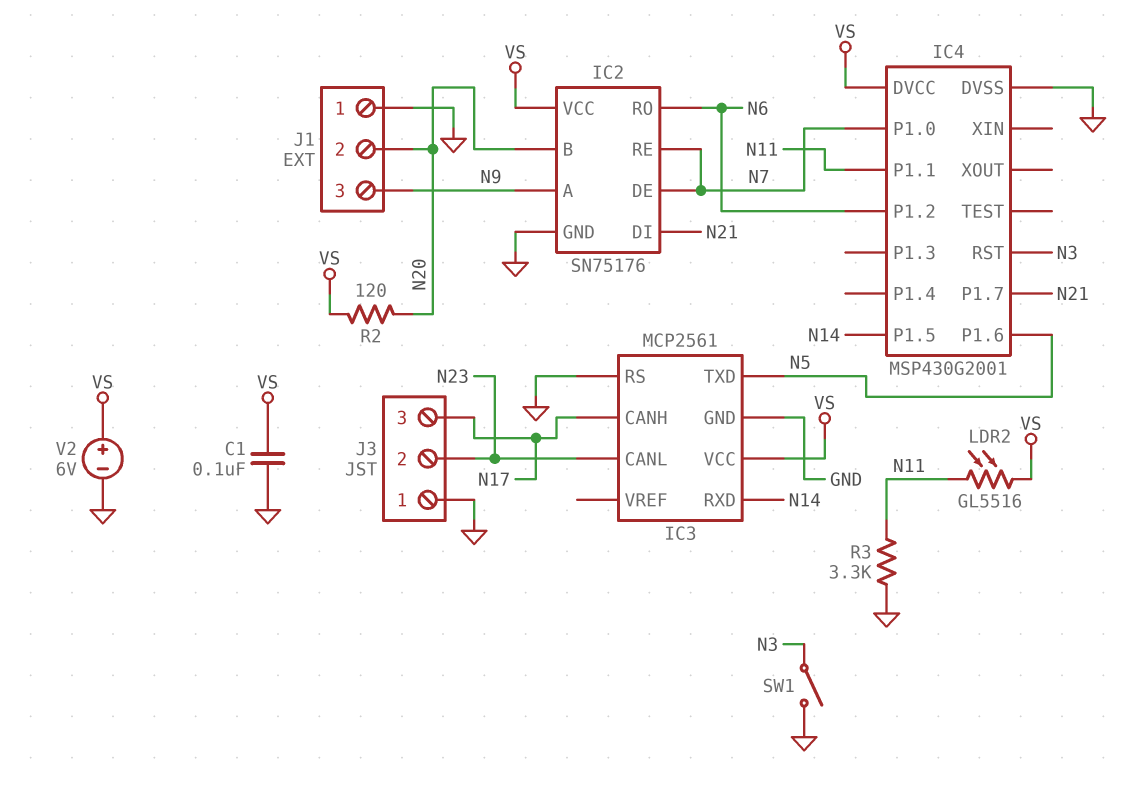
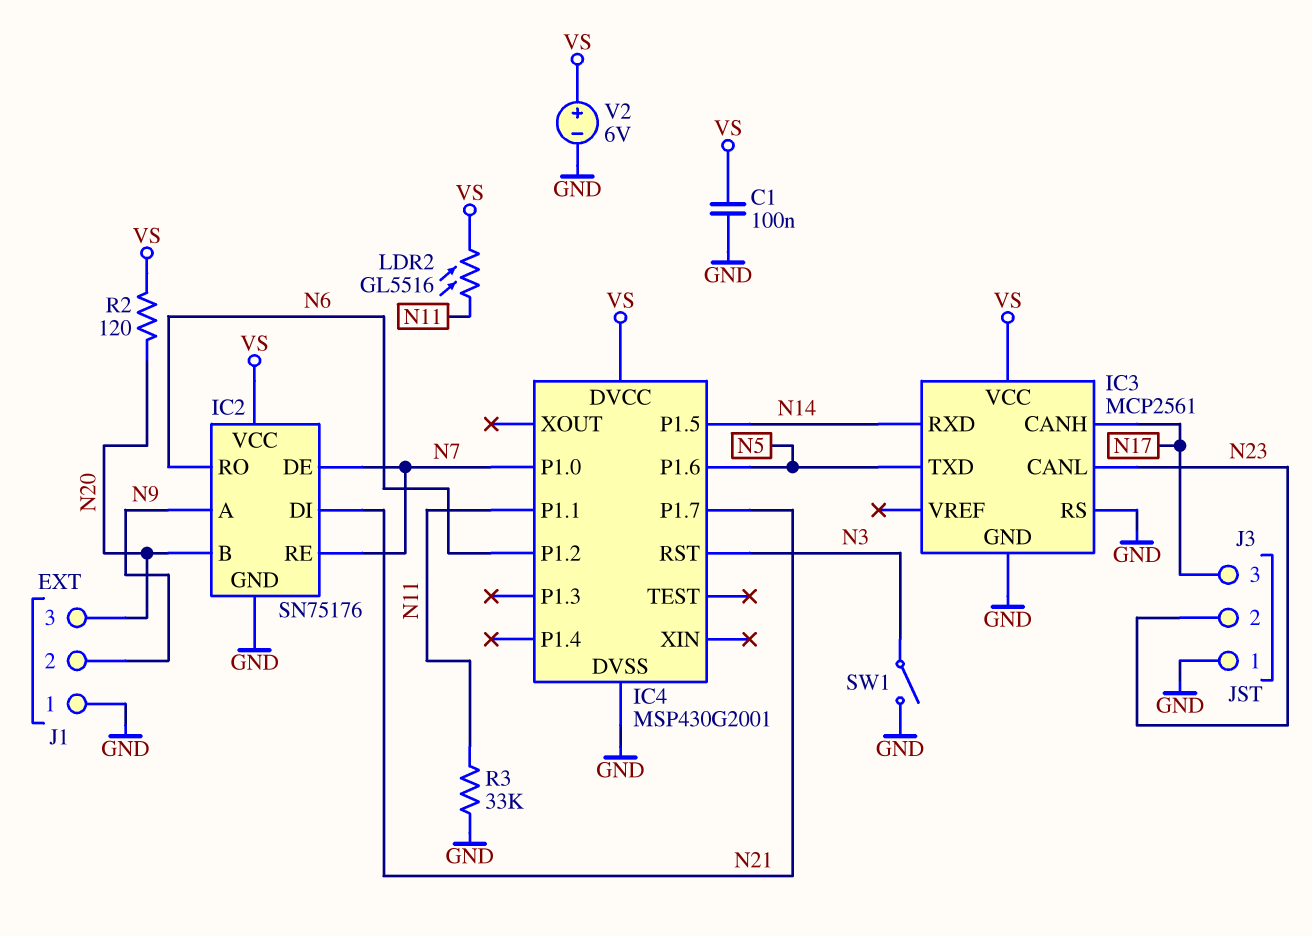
J1 pin 2: N20 -> N9
J1 pin 3: N9 -> N20
R3: 3.3k (GND, N11) -> 33k (GND, N11)

